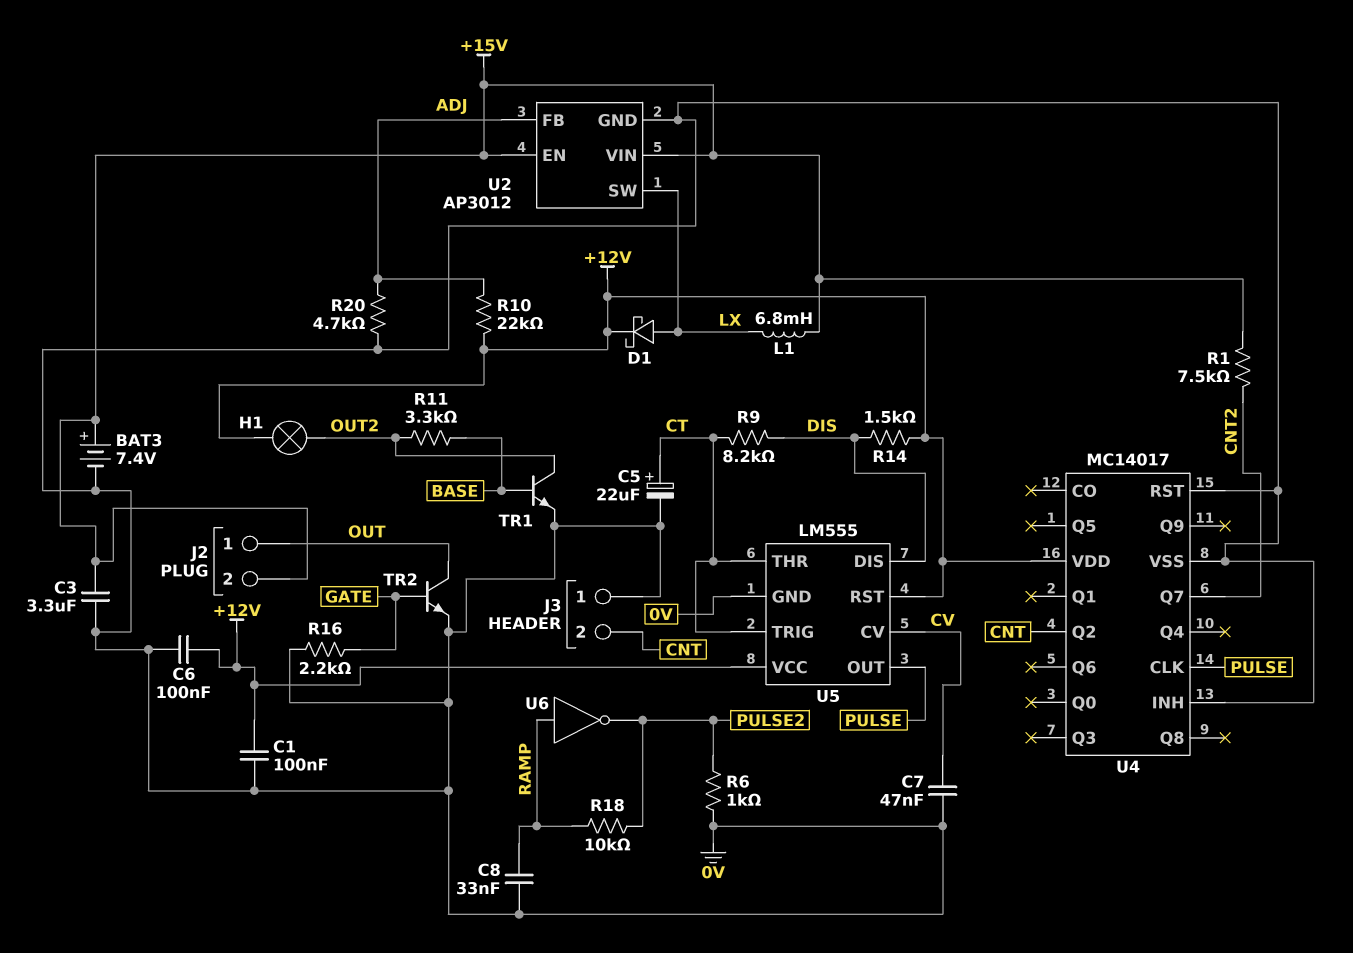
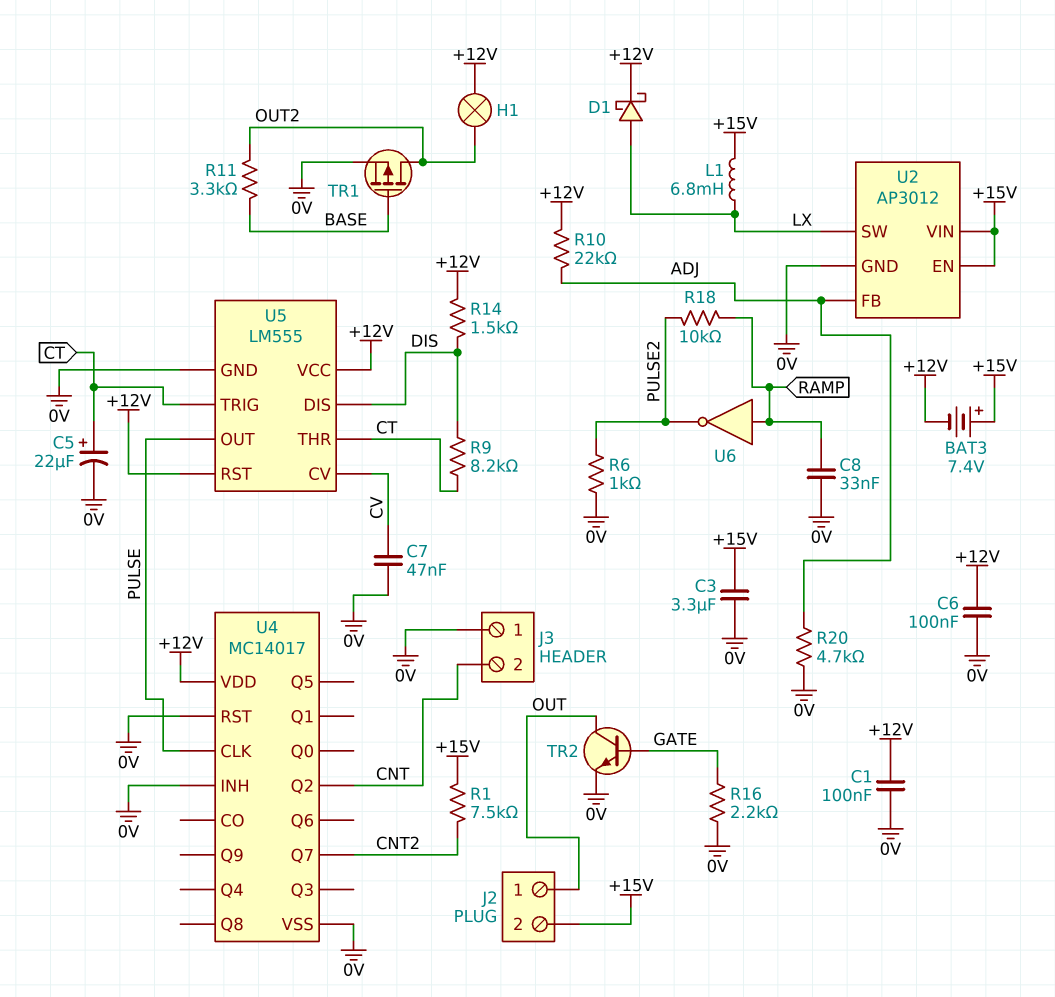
BAT3: 7.4V (plus +15V, minus 0V) -> 7.4V (plus +15V, minus +12V)
TR1: NPN (B BASE, C OUT2, E 0V) -> PMOS (G BASE, D OUT2, S 0V)

